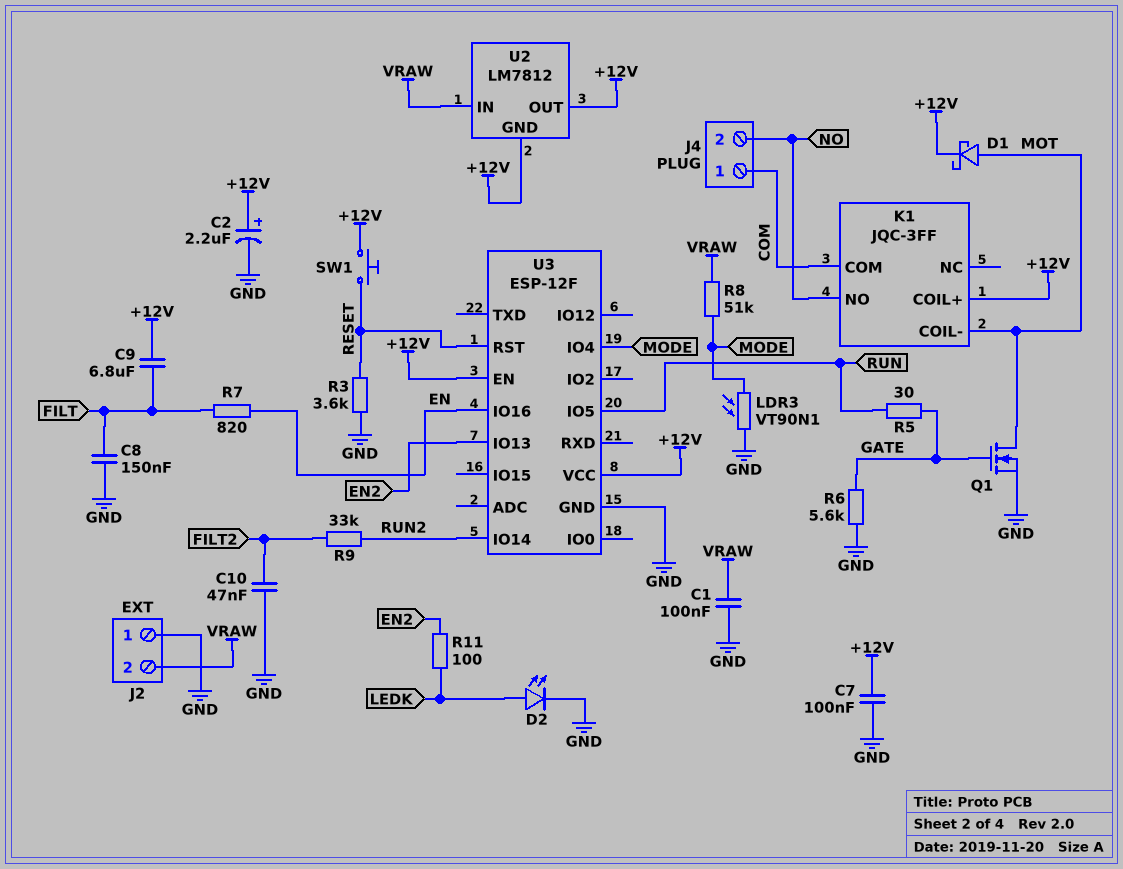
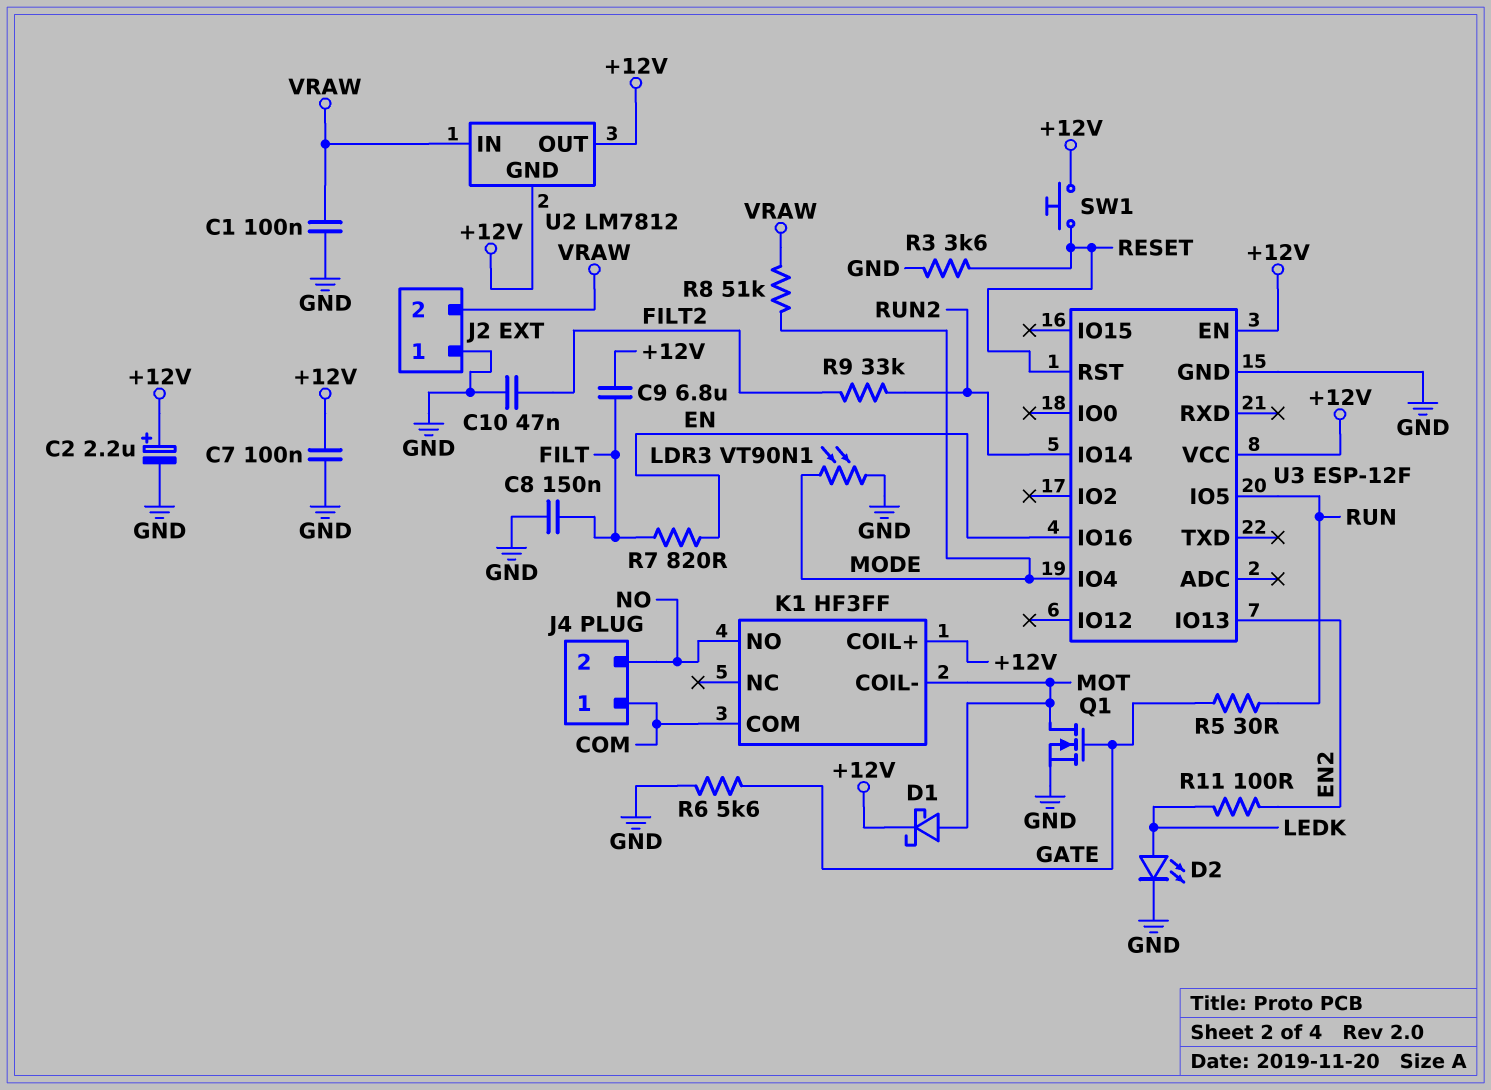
K1: JQC-3FF -> HF3FF

